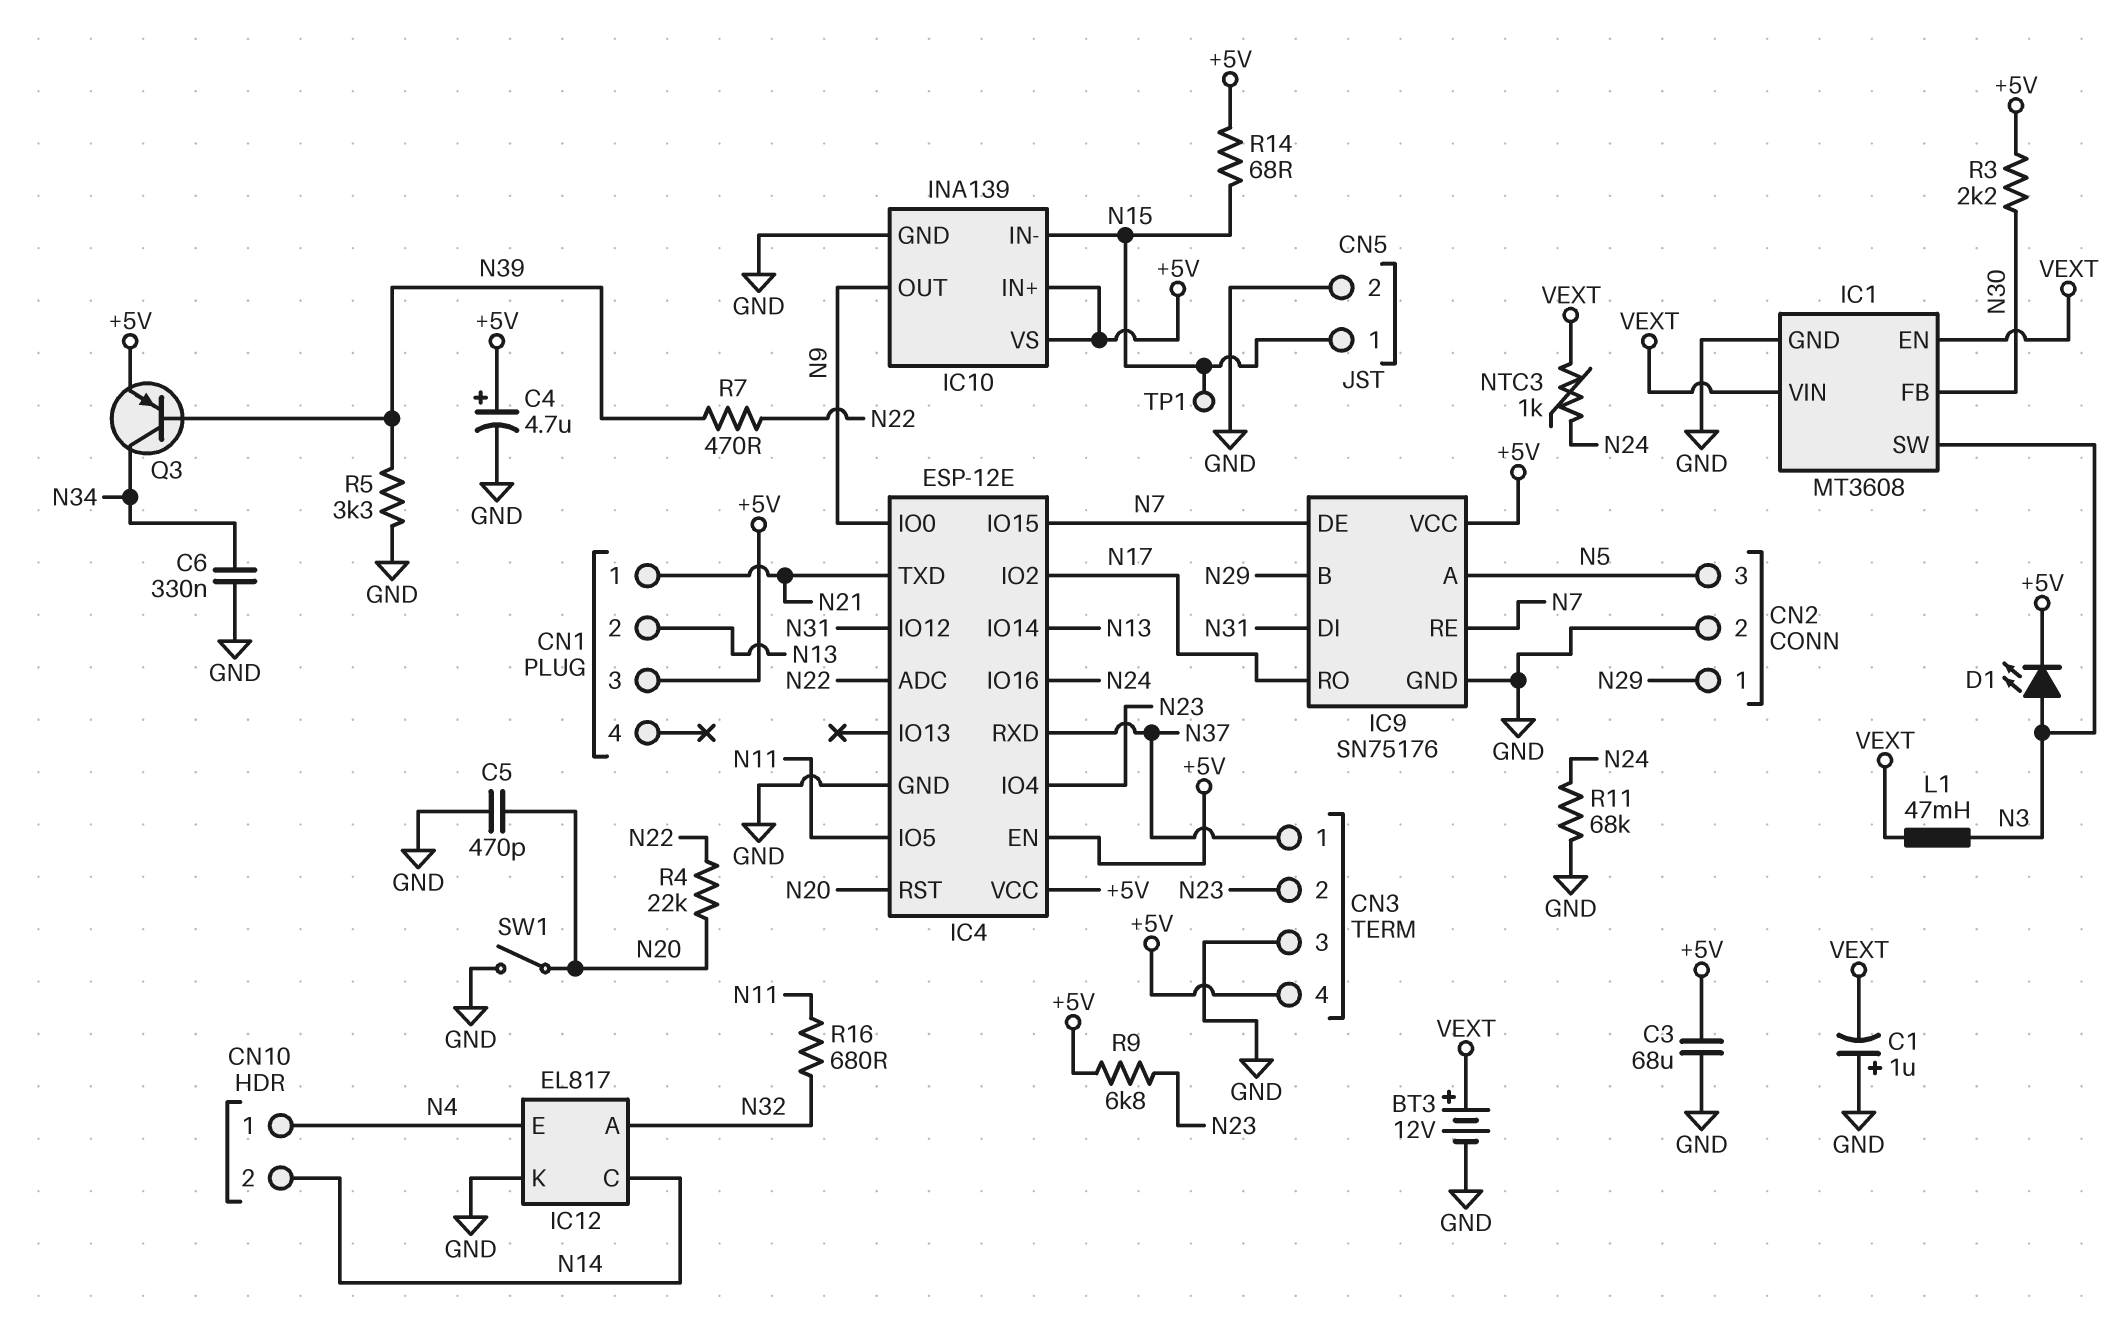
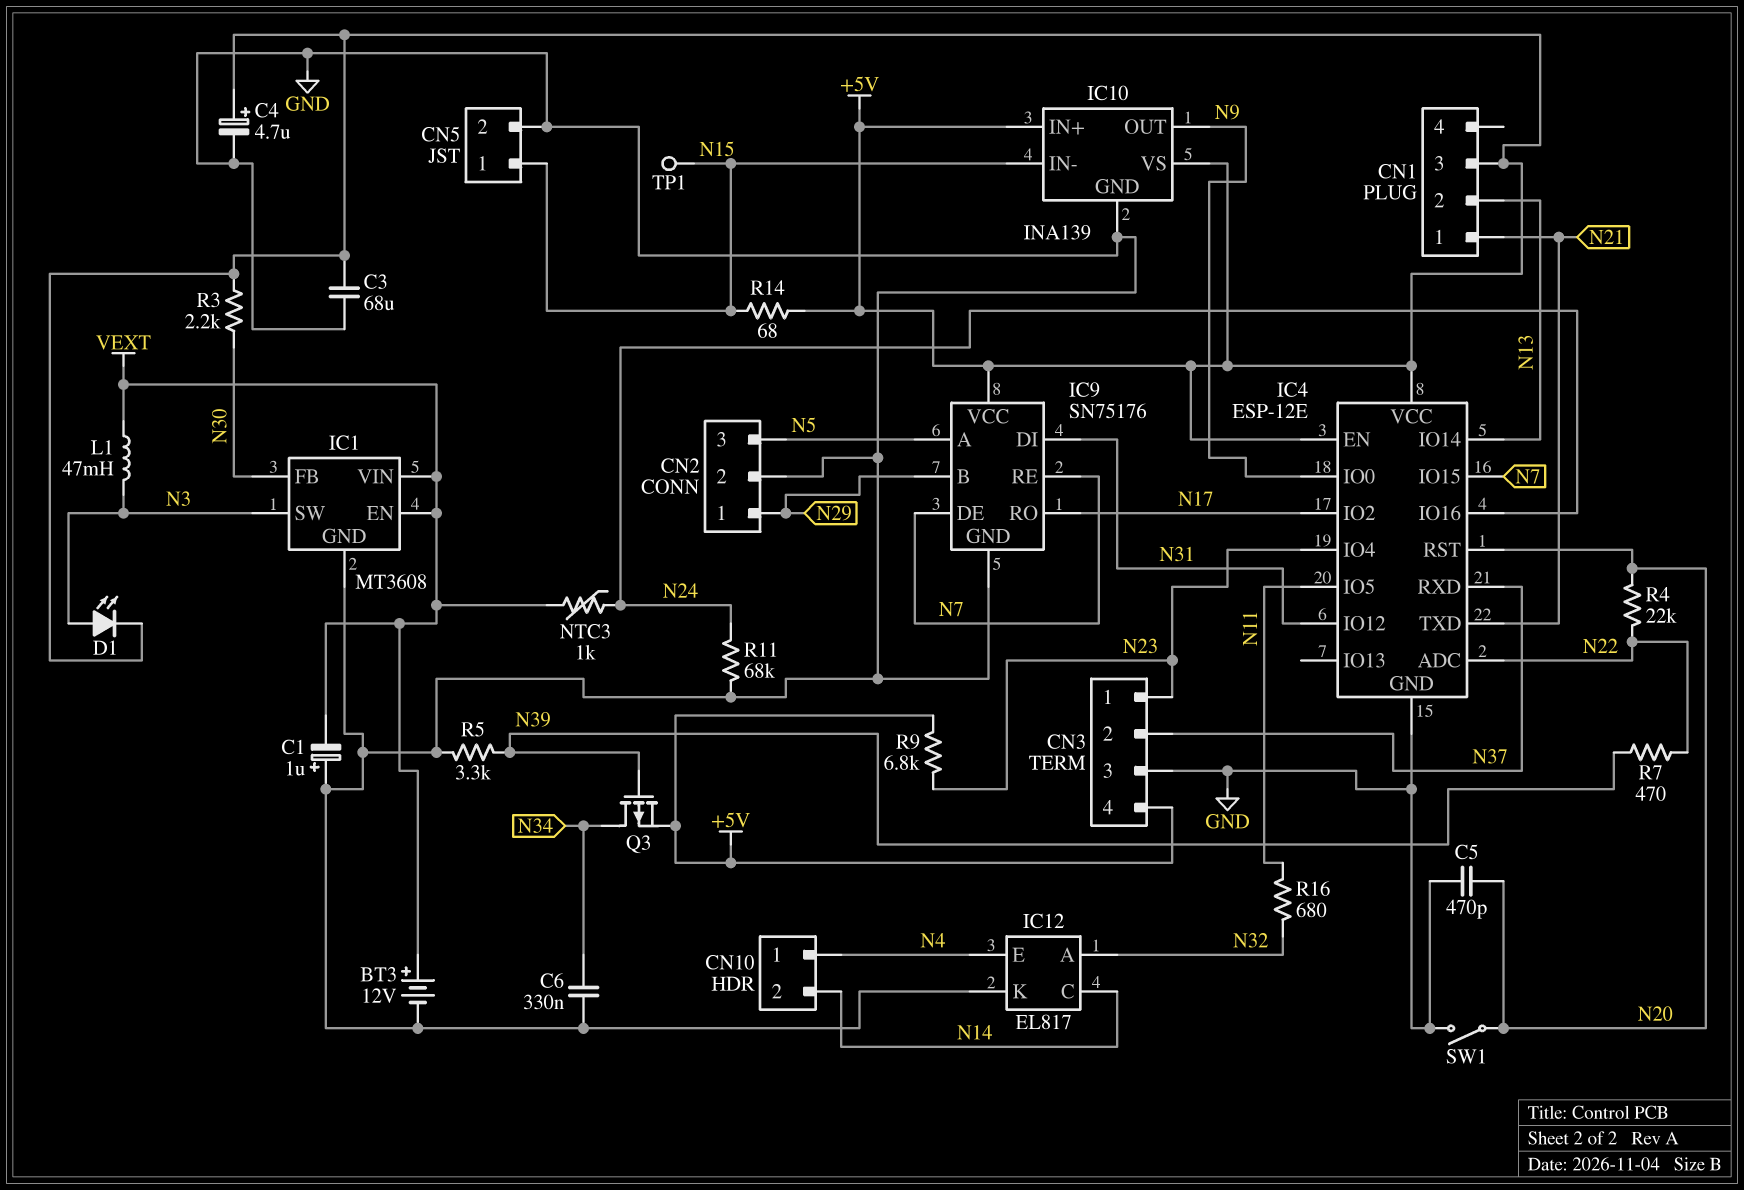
CN3 pin 1: N37 -> N23
CN3 pin 2: N23 -> N37
Q3: PNP (B N39, C N34, E +5V) -> PMOS (G N39, D N34, S +5V)

